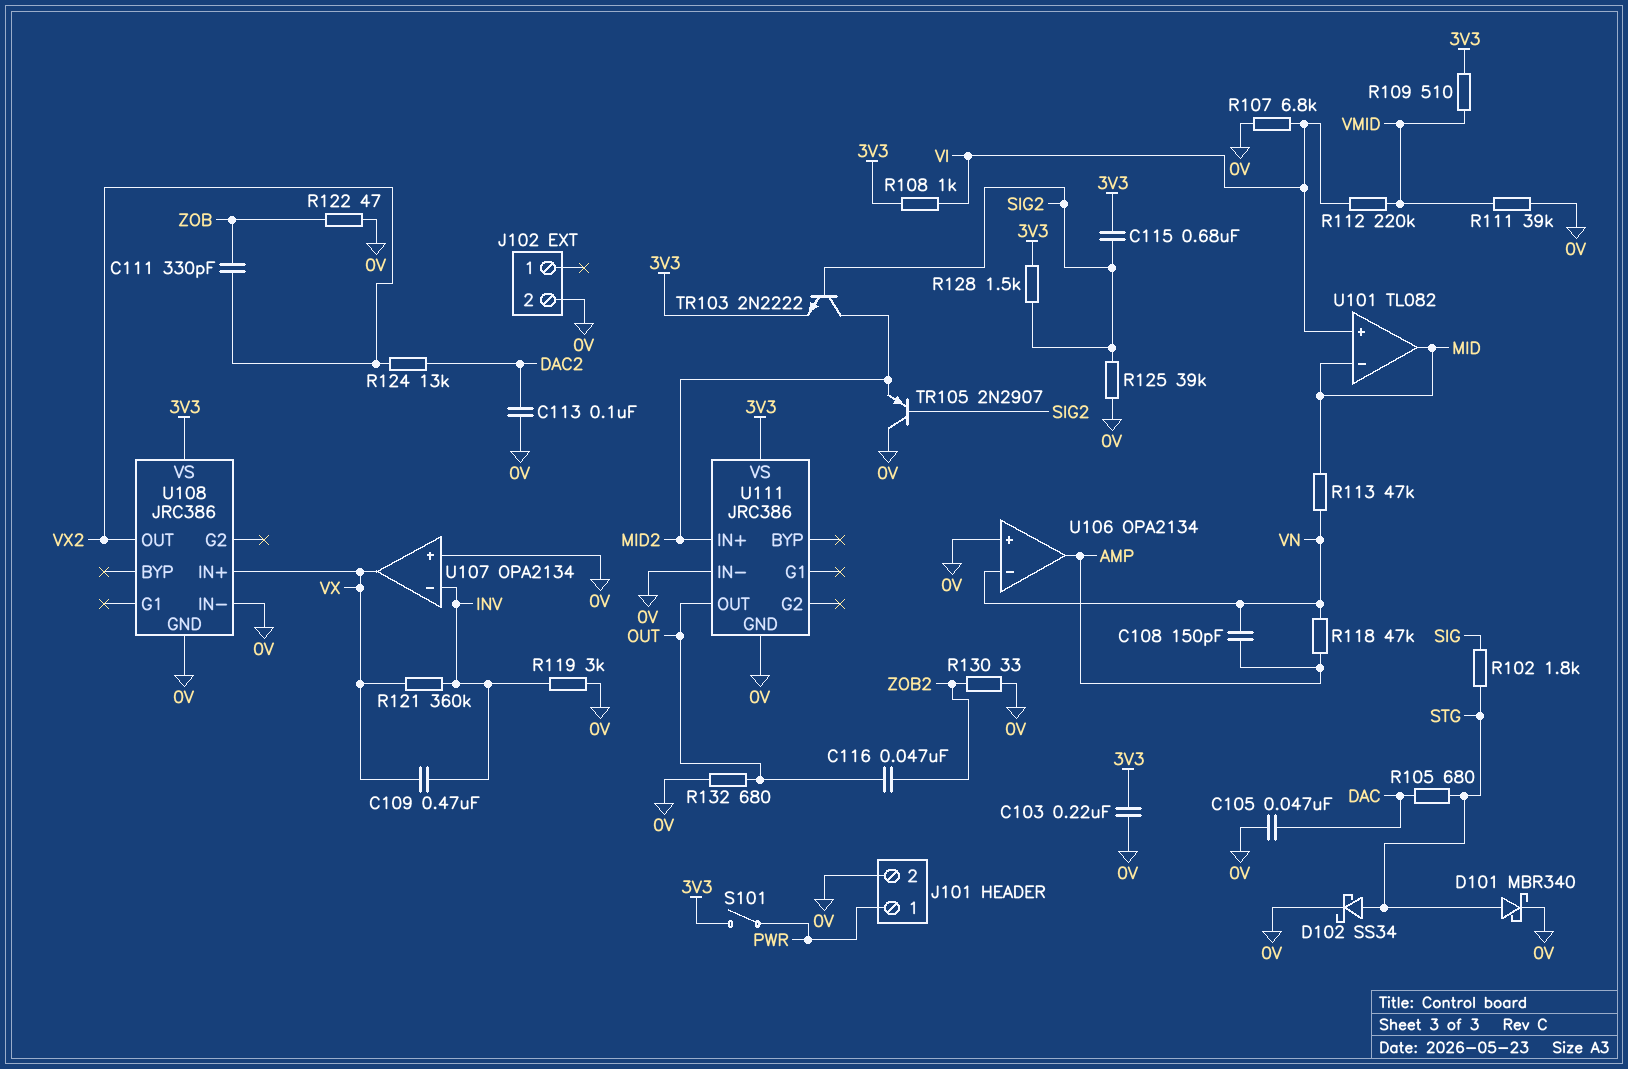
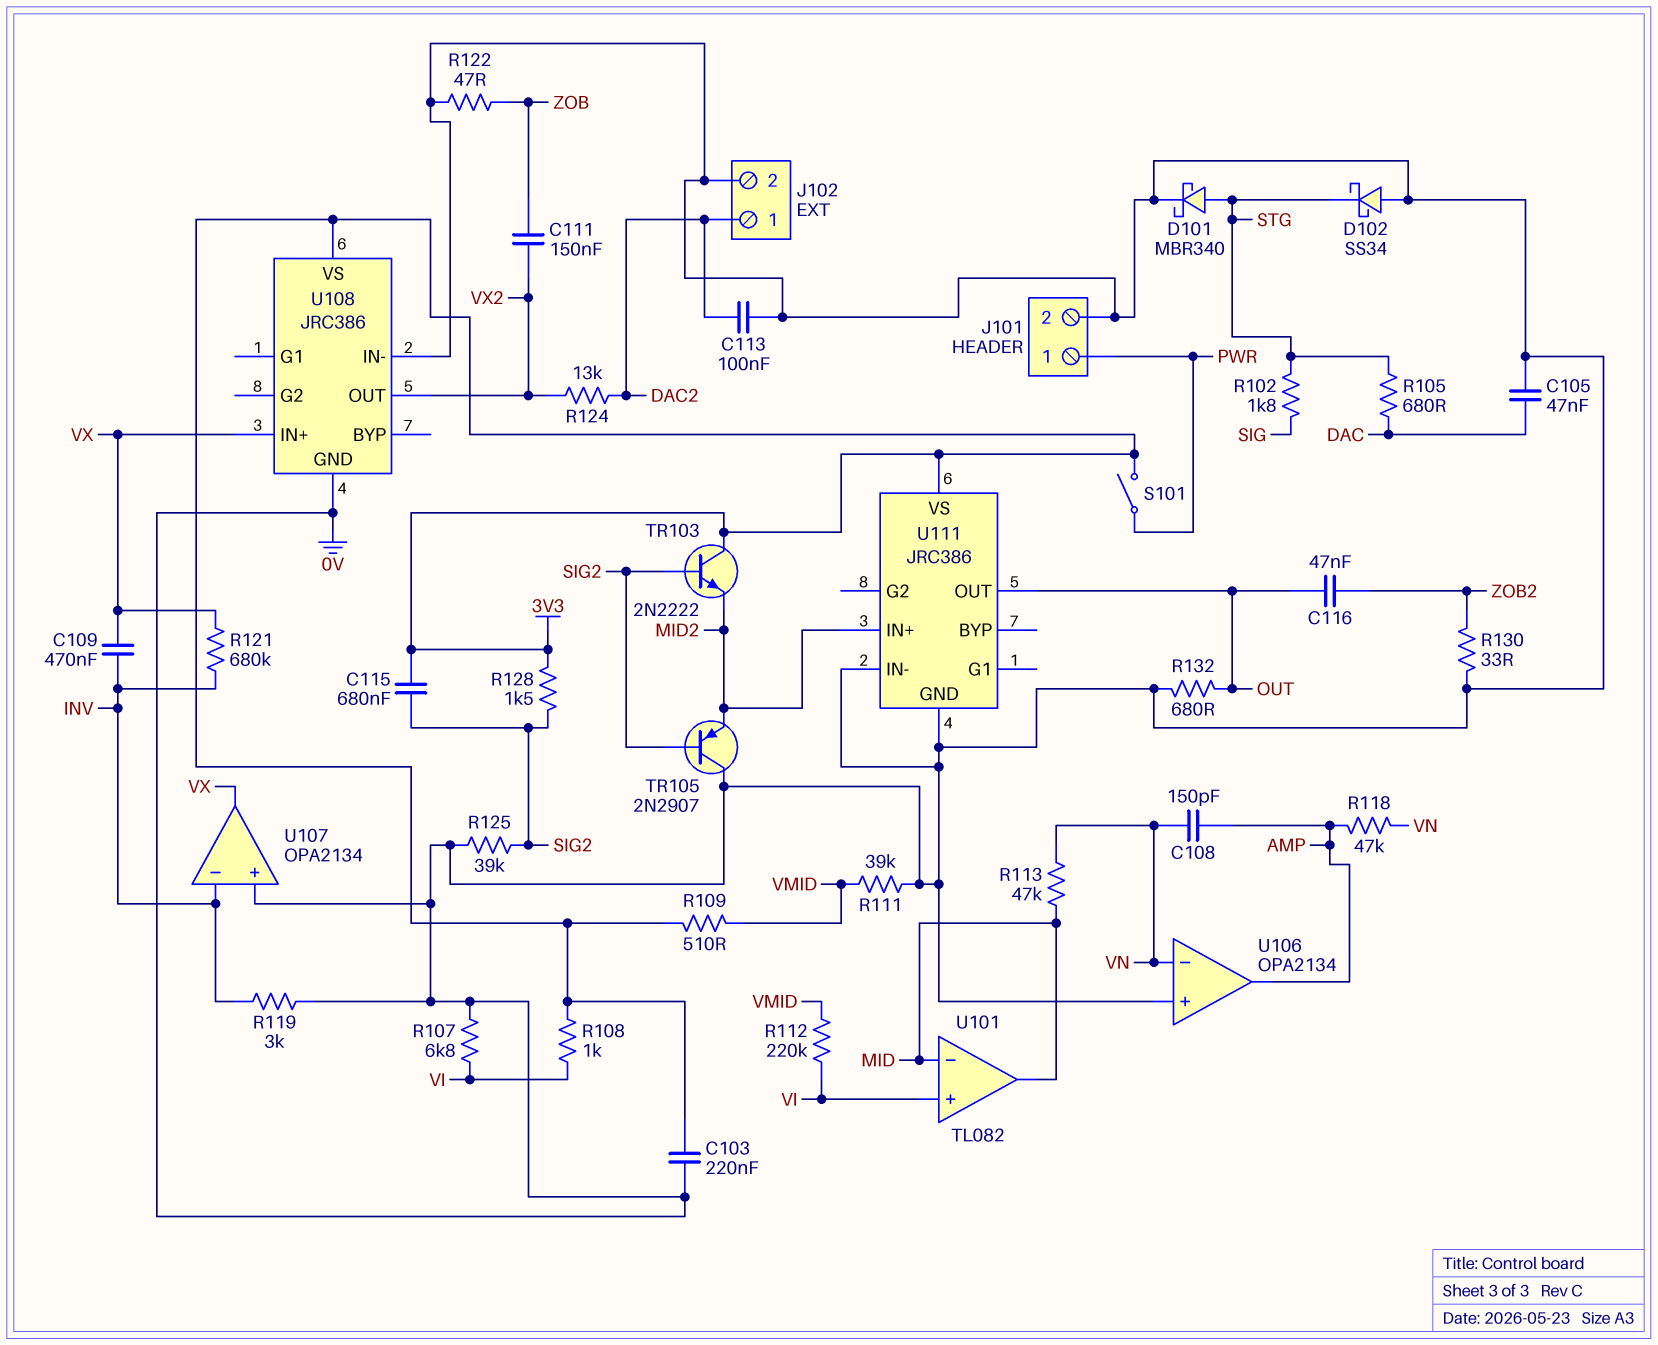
C111: 330pF (VX2, ZOB) -> 150nF (VX2, ZOB)
D102: schottky SS34 (A STG, K 0V) -> schottky SS34 (A 0V, K STG)
J102 pin 1: none -> DAC2
R121: 360k (INV, VX) -> 680k (INV, VX)
TR103: NPN 2N2222 (B SIG2, C MID2, E 3V3) -> NPN 2N2222 (B SIG2, C 3V3, E MID2)

